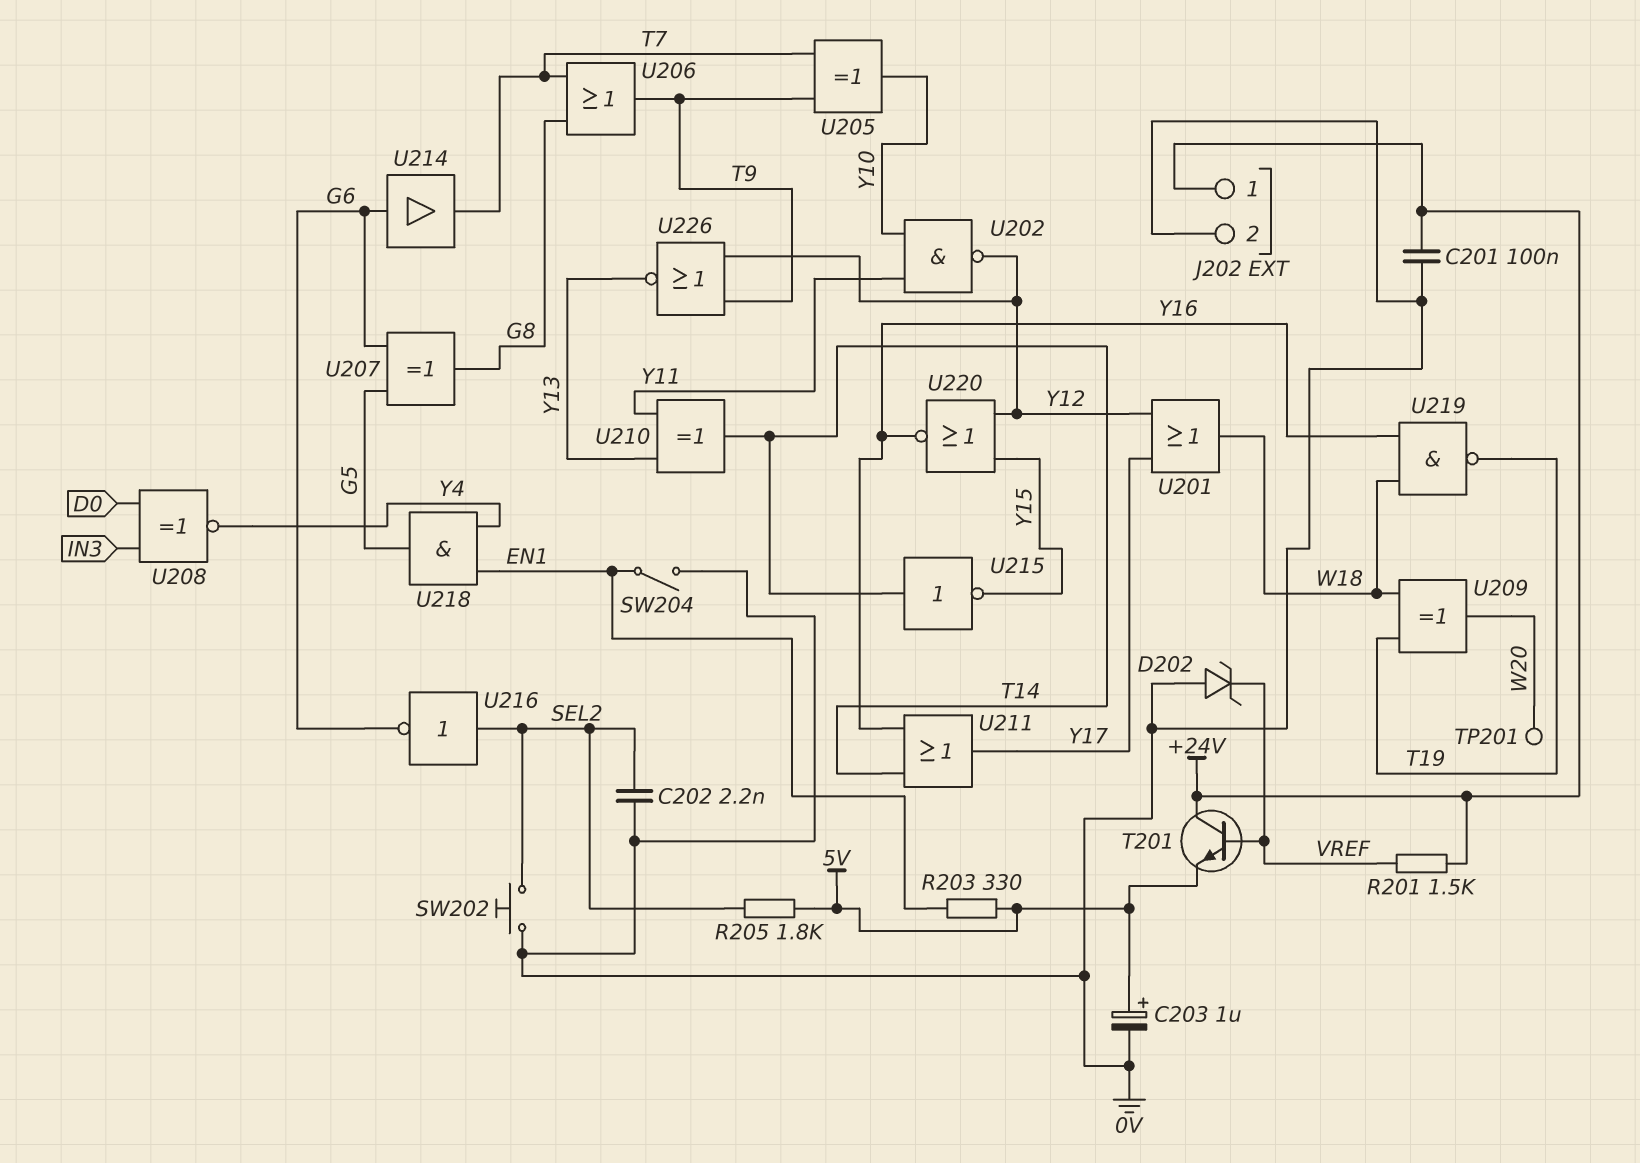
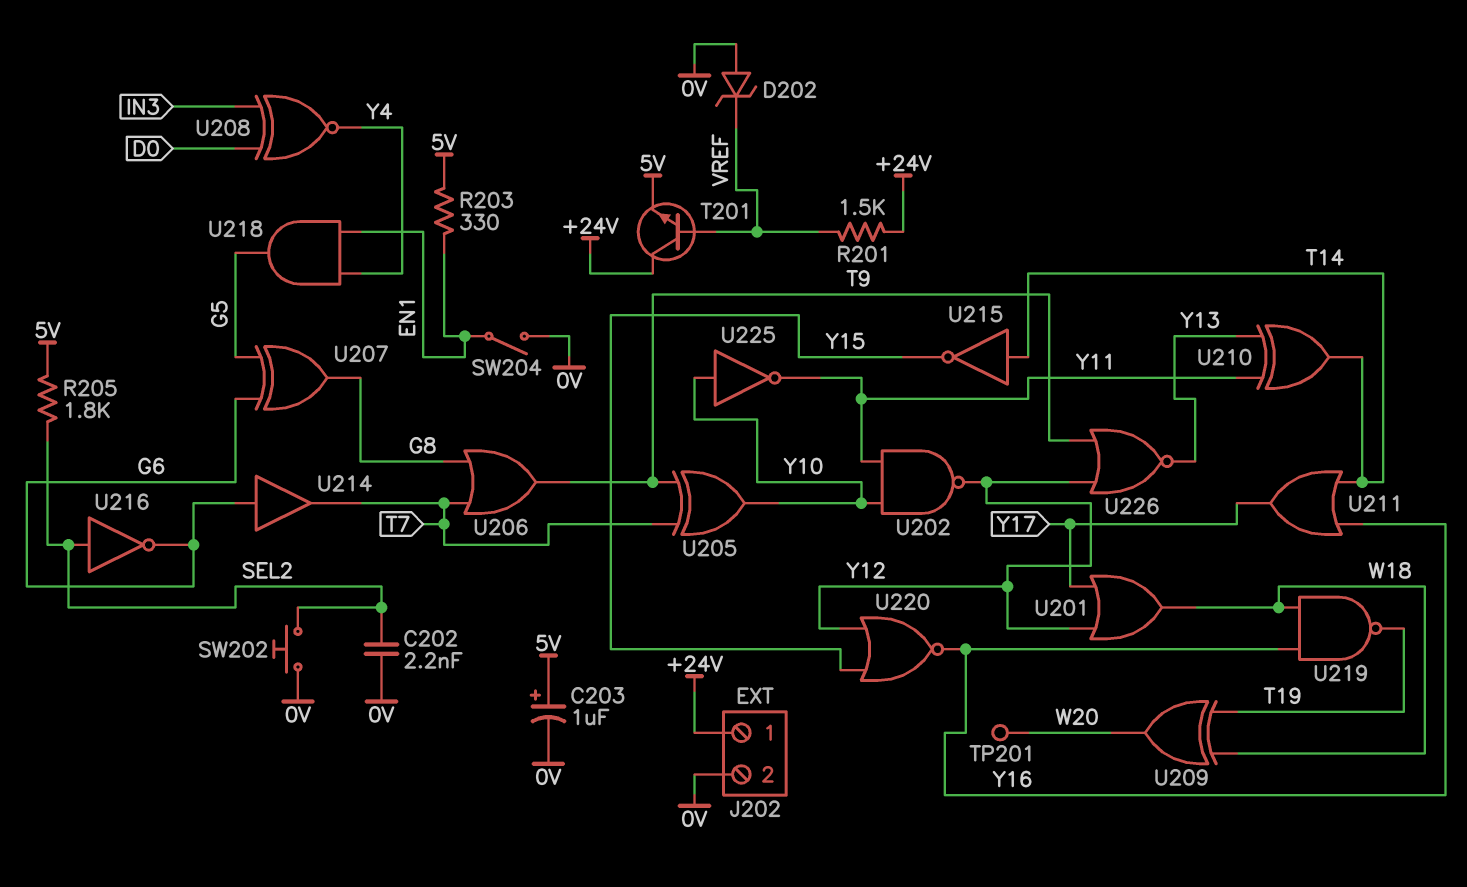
C201: 100nF (+24V, 0V) -> none
U225: none -> NOT (in Y10, out Y11)

